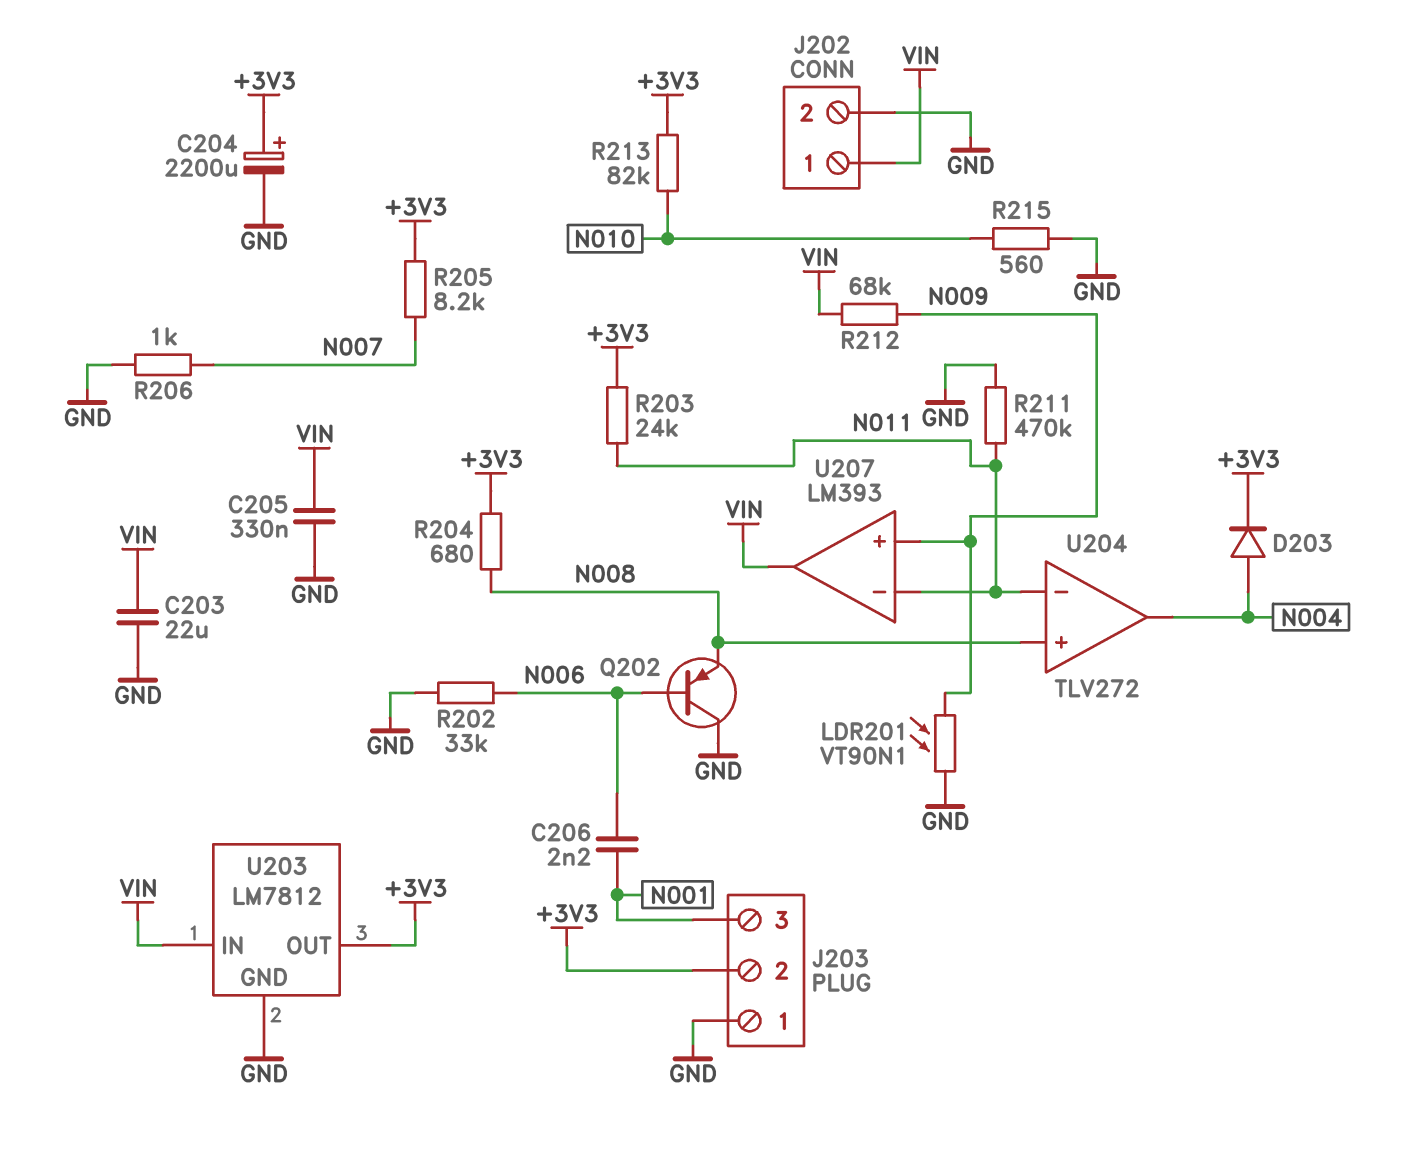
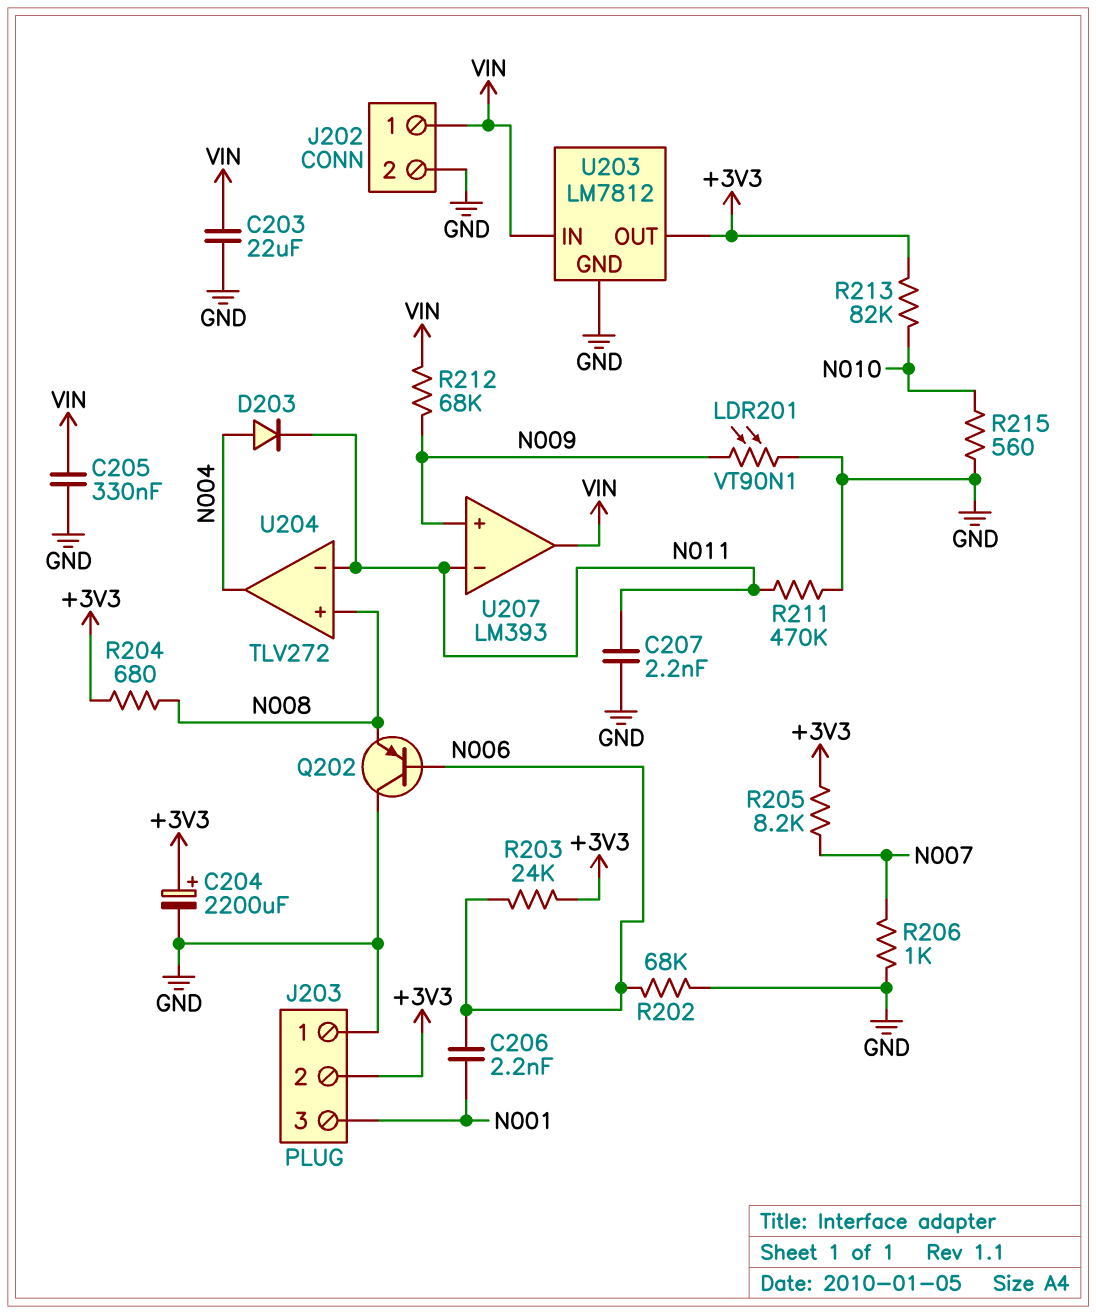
C207: none -> 2.2nF (GND, N011)
D203: diode (A N004, K +3V3) -> diode (A N004, K N011)
R202: 33k (GND, N006) -> 68k (GND, N006)
R203: 24k (+3V3, N011) -> 24k (+3V3, N006)

